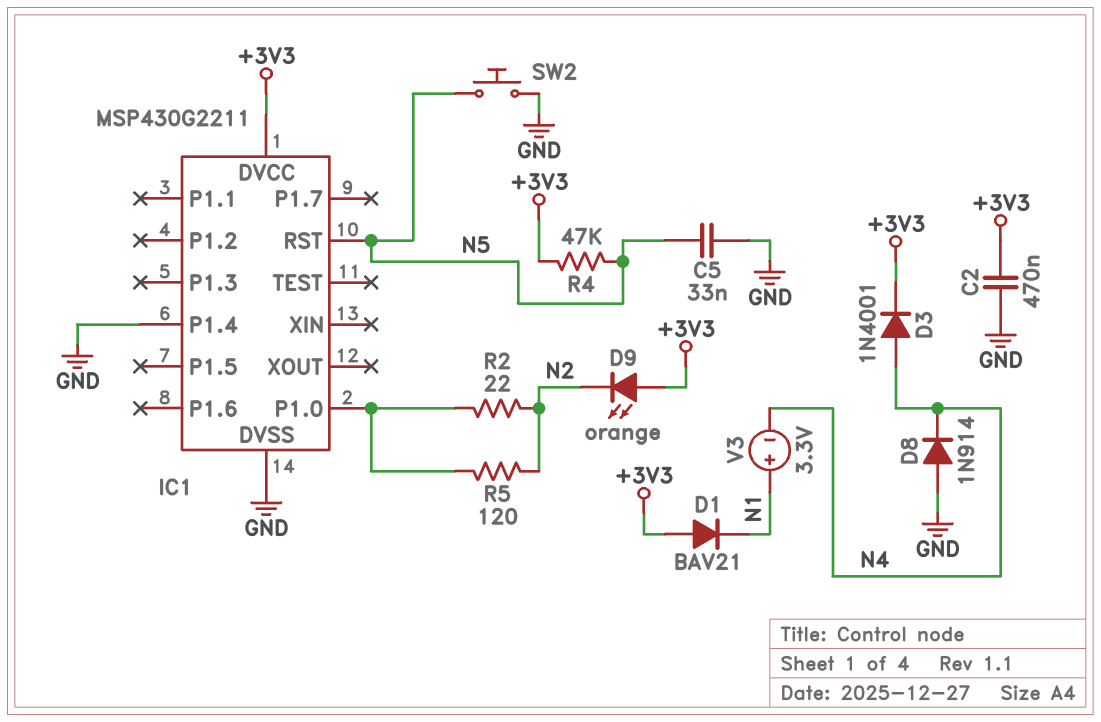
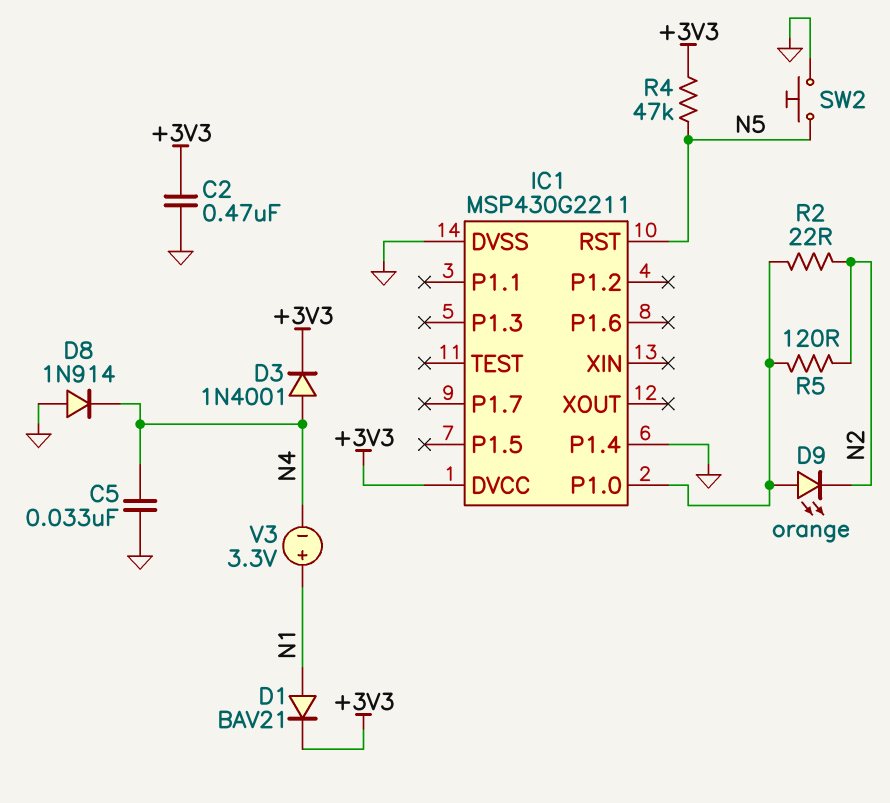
C5: 33nF (GND, N5) -> 33nF (GND, N4)
D1: diode BAV21 (A +3V3, K N1) -> diode BAV21 (A N1, K +3V3)
D9: LED orange (A +3V3, K N2) -> LED orange (A IC1/P1.0, K N2)

